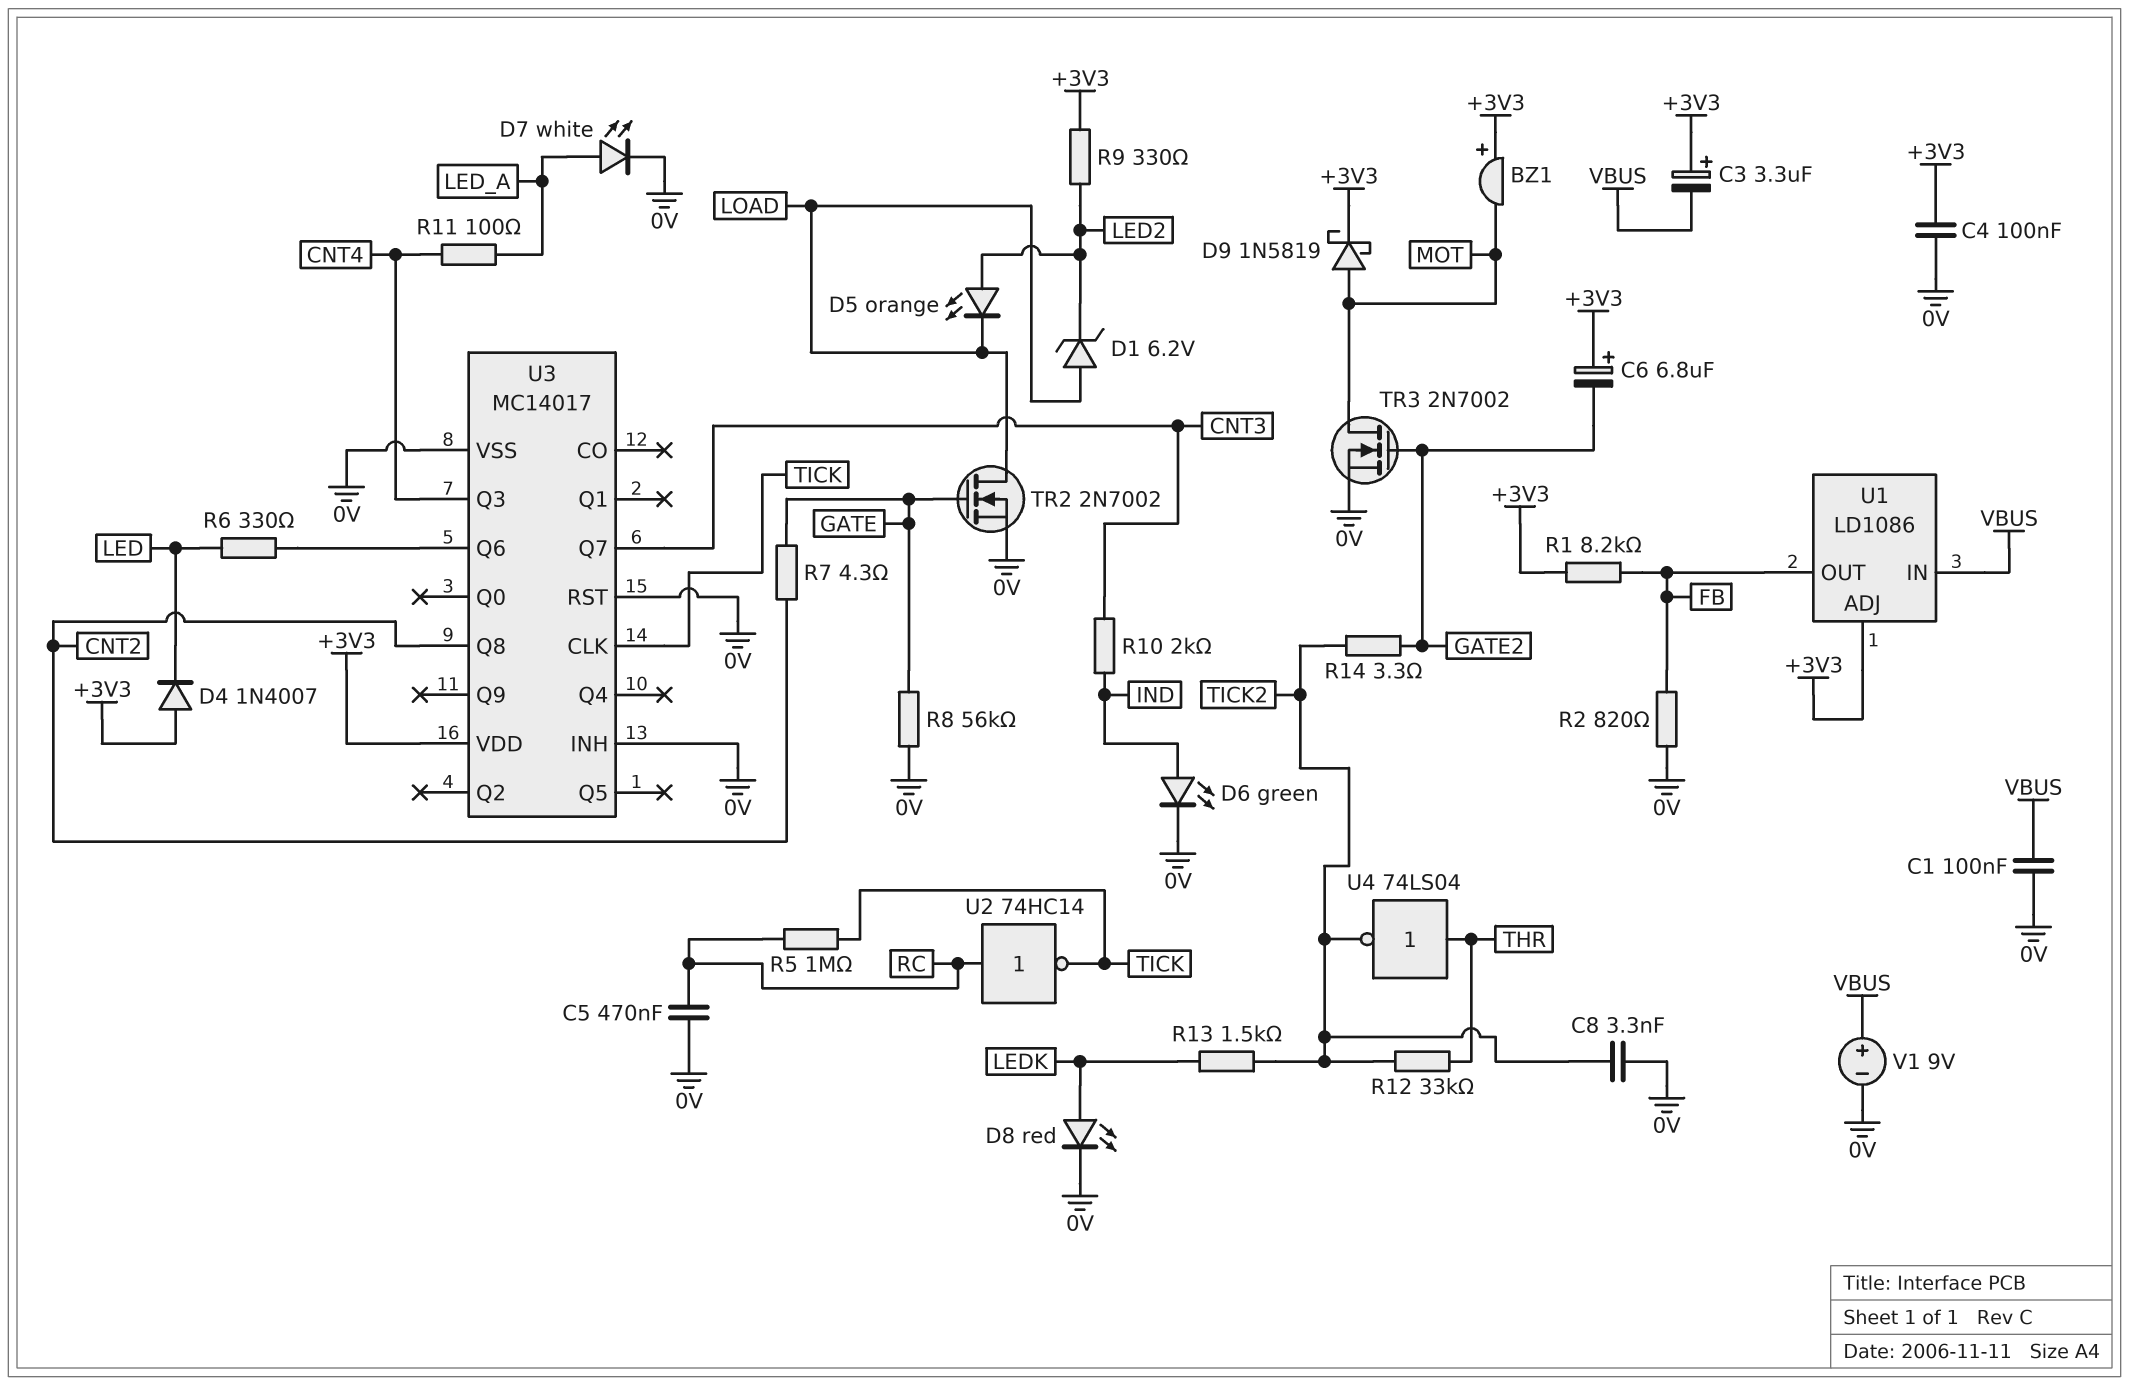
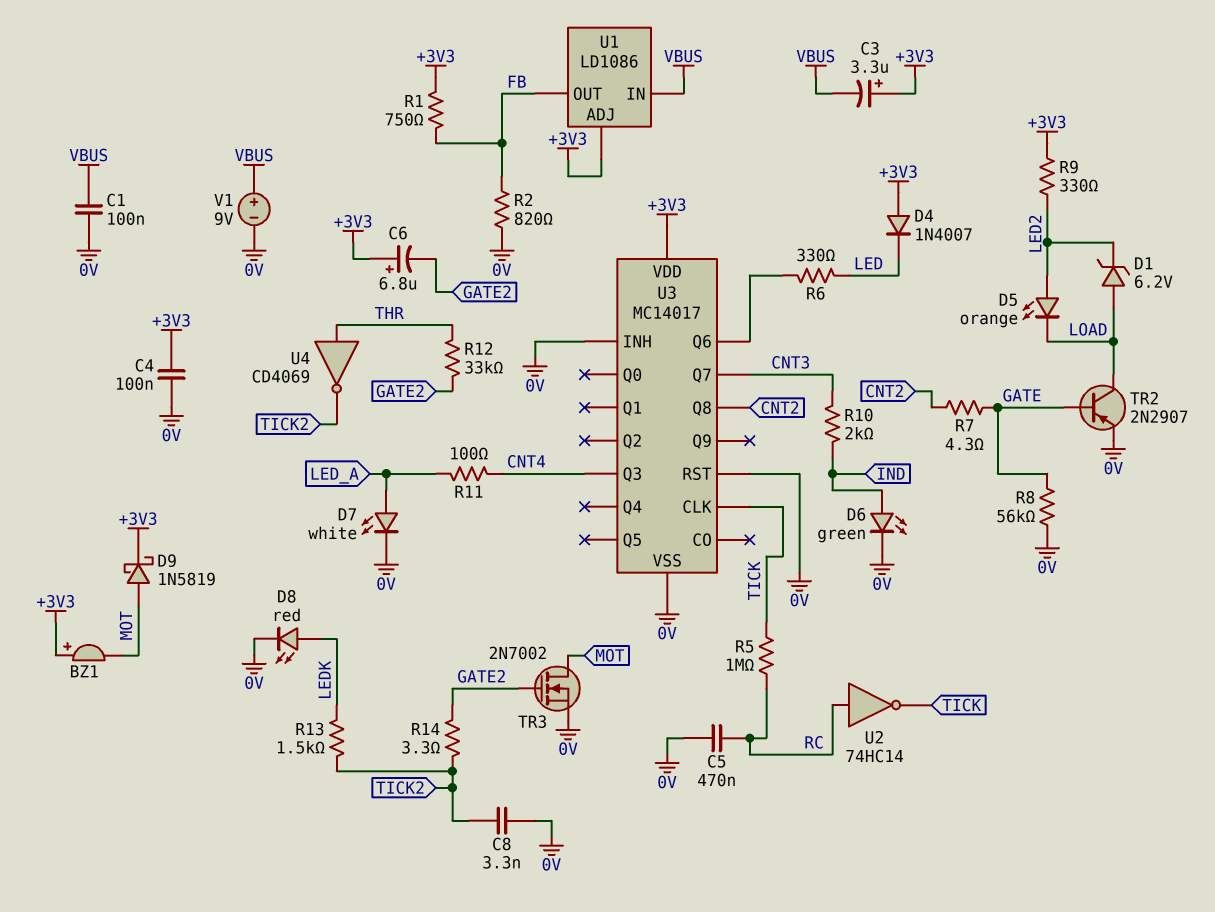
R1: 8.2k (+3V3, FB) -> 750 (+3V3, FB)
R12: 33k (THR, TICK2) -> 33k (GATE2, THR)
TR2: NMOS 2N7002 (G GATE, D LOAD, S 0V) -> PNP 2N2907 (B GATE, C LOAD, E 0V)
U4: NOT 74LS04 (in THR, out TICK2) -> NOT CD4069 (in THR, out TICK2)

